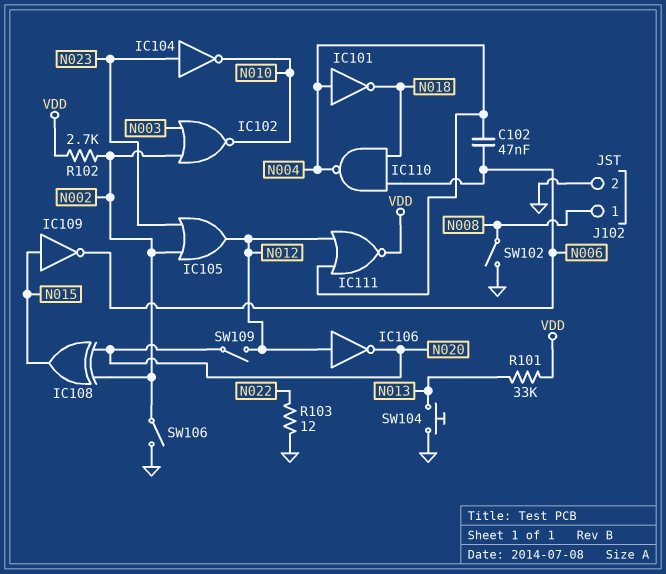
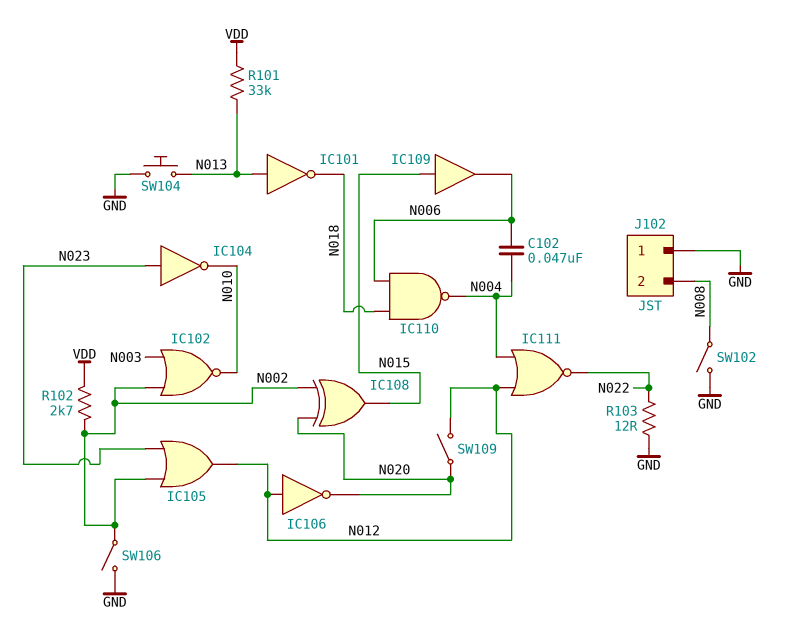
IC101: NOT (in N004, out N018) -> NOT (in N013, out N018)
IC109: NOT (in N015, out N006) -> buffer (in N015, out N006)
IC111: NOR (in N004, in N012, out VDD) -> NOR (in N004, in N012, out N022)
J102 pin 1: N008 -> GND
J102 pin 2: GND -> N008

